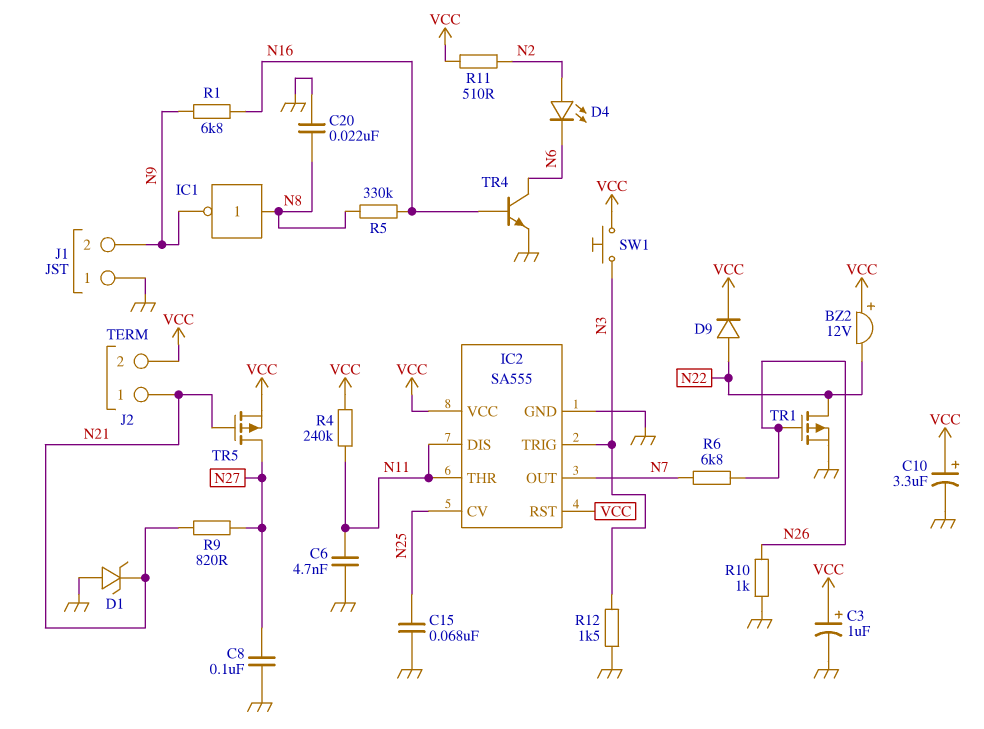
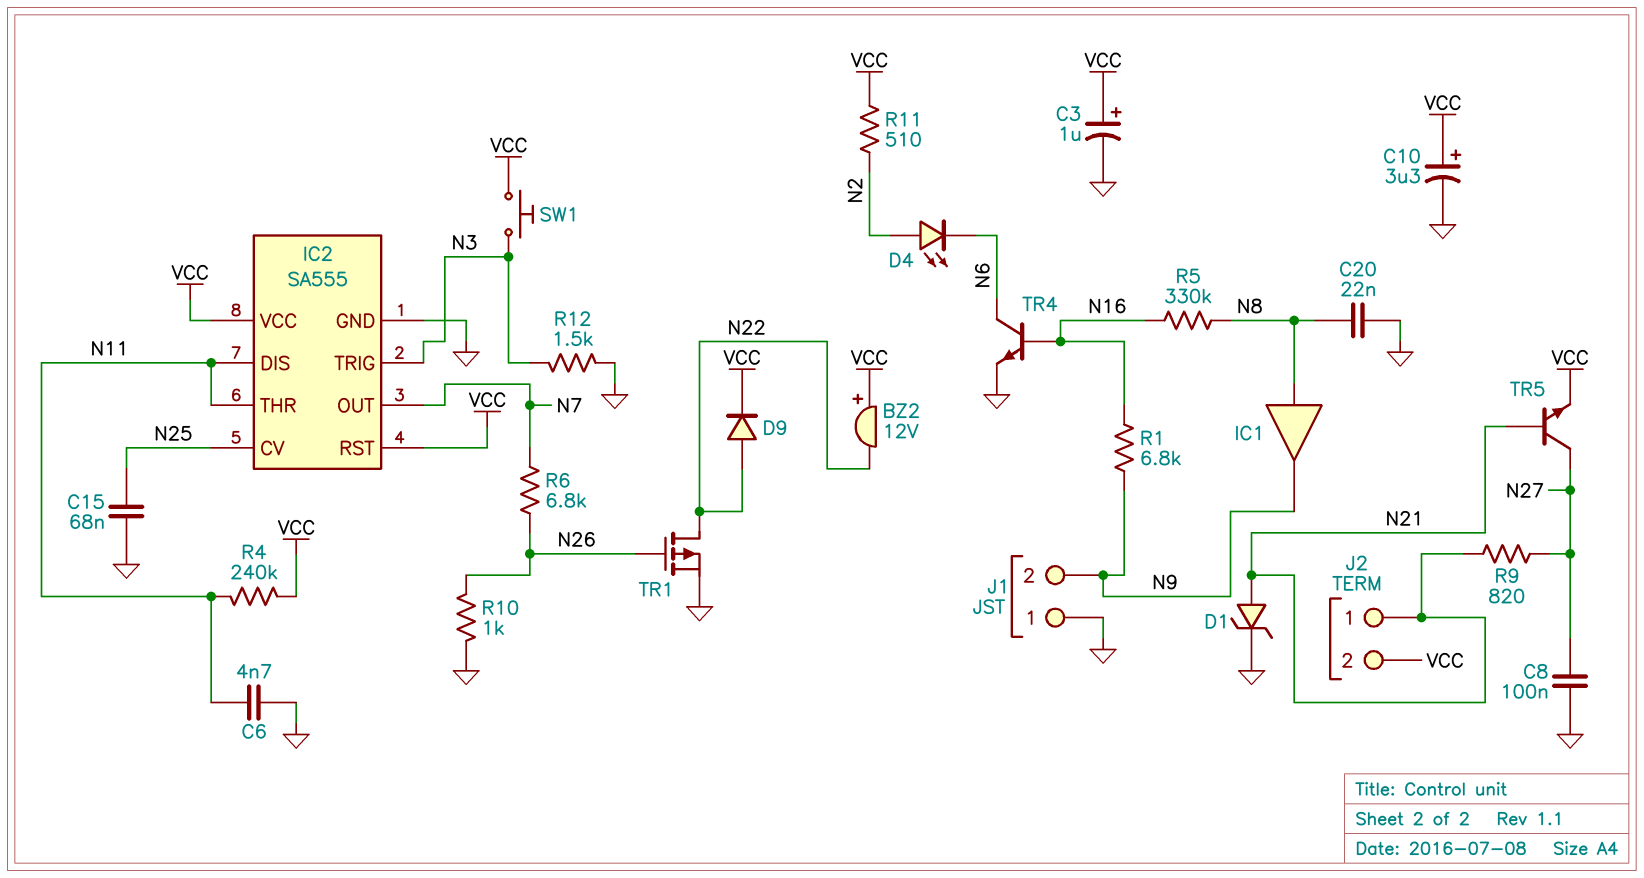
D1: zener (A GND, K N21) -> zener (A N21, K GND)
IC1: NOT (in N8, out N9) -> buffer (in N8, out N9)
TR5: PMOS (G N21, D N27, S VCC) -> NPN (B N21, C N27, E VCC)

